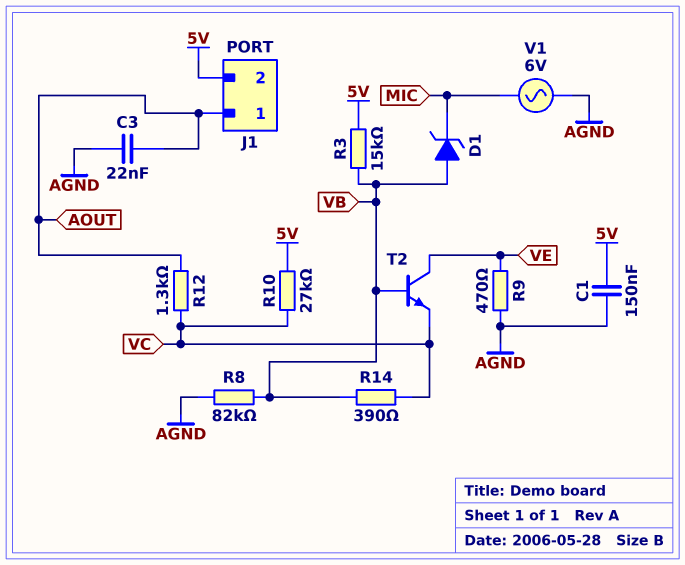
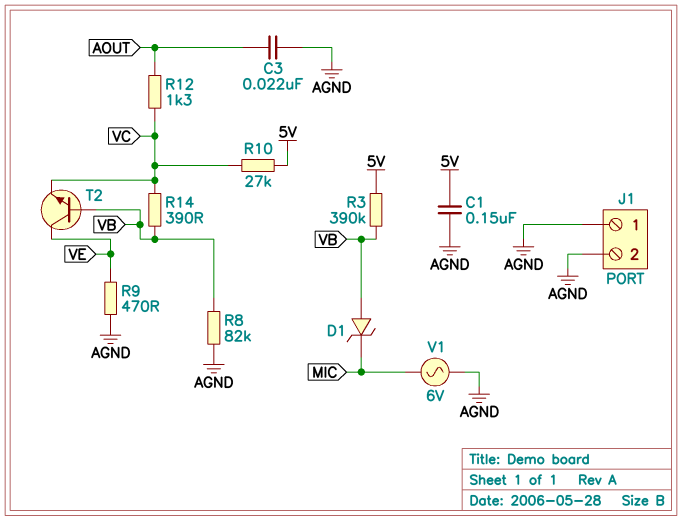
J1 pin 1: AOUT -> AGND
J1 pin 2: 5V -> AGND
R3: 15k (5V, VB) -> 390k (5V, VB)

